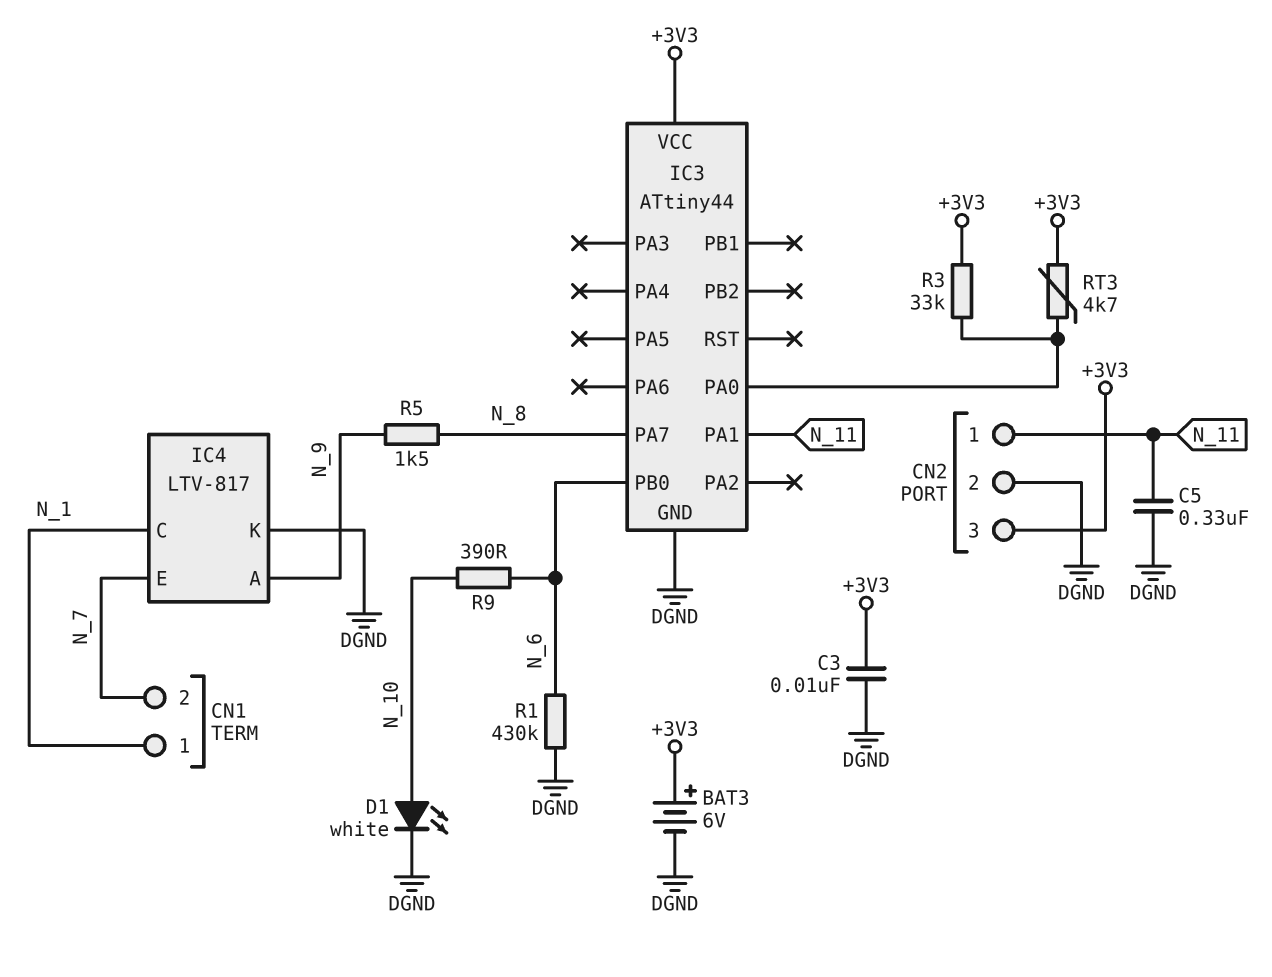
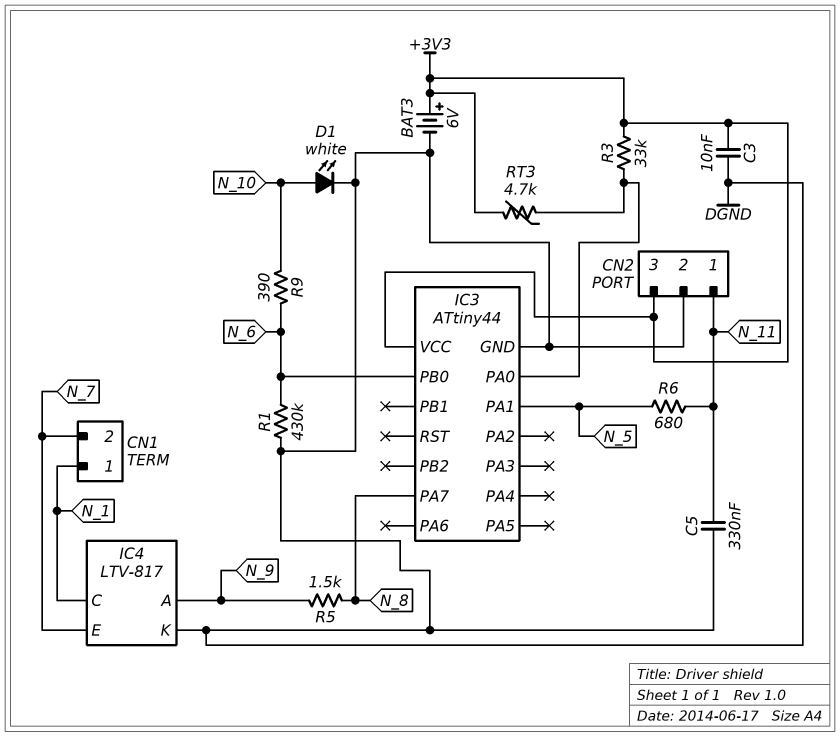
IC3 pin PA1: N_11 -> N_5
R6: none -> 680 (N_5, N_11)

